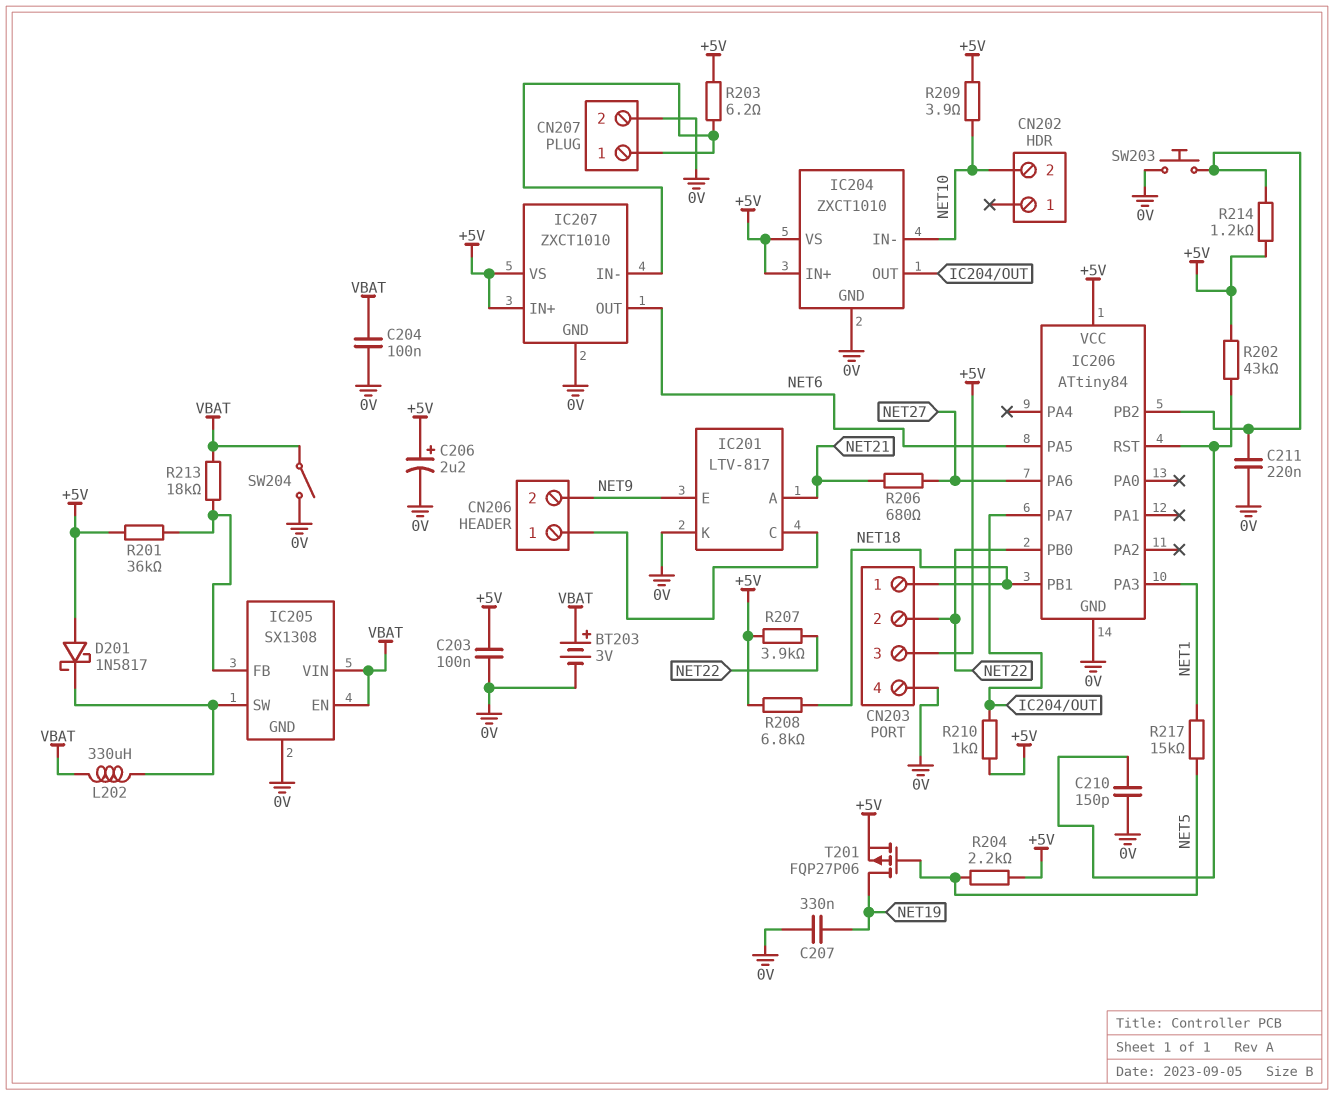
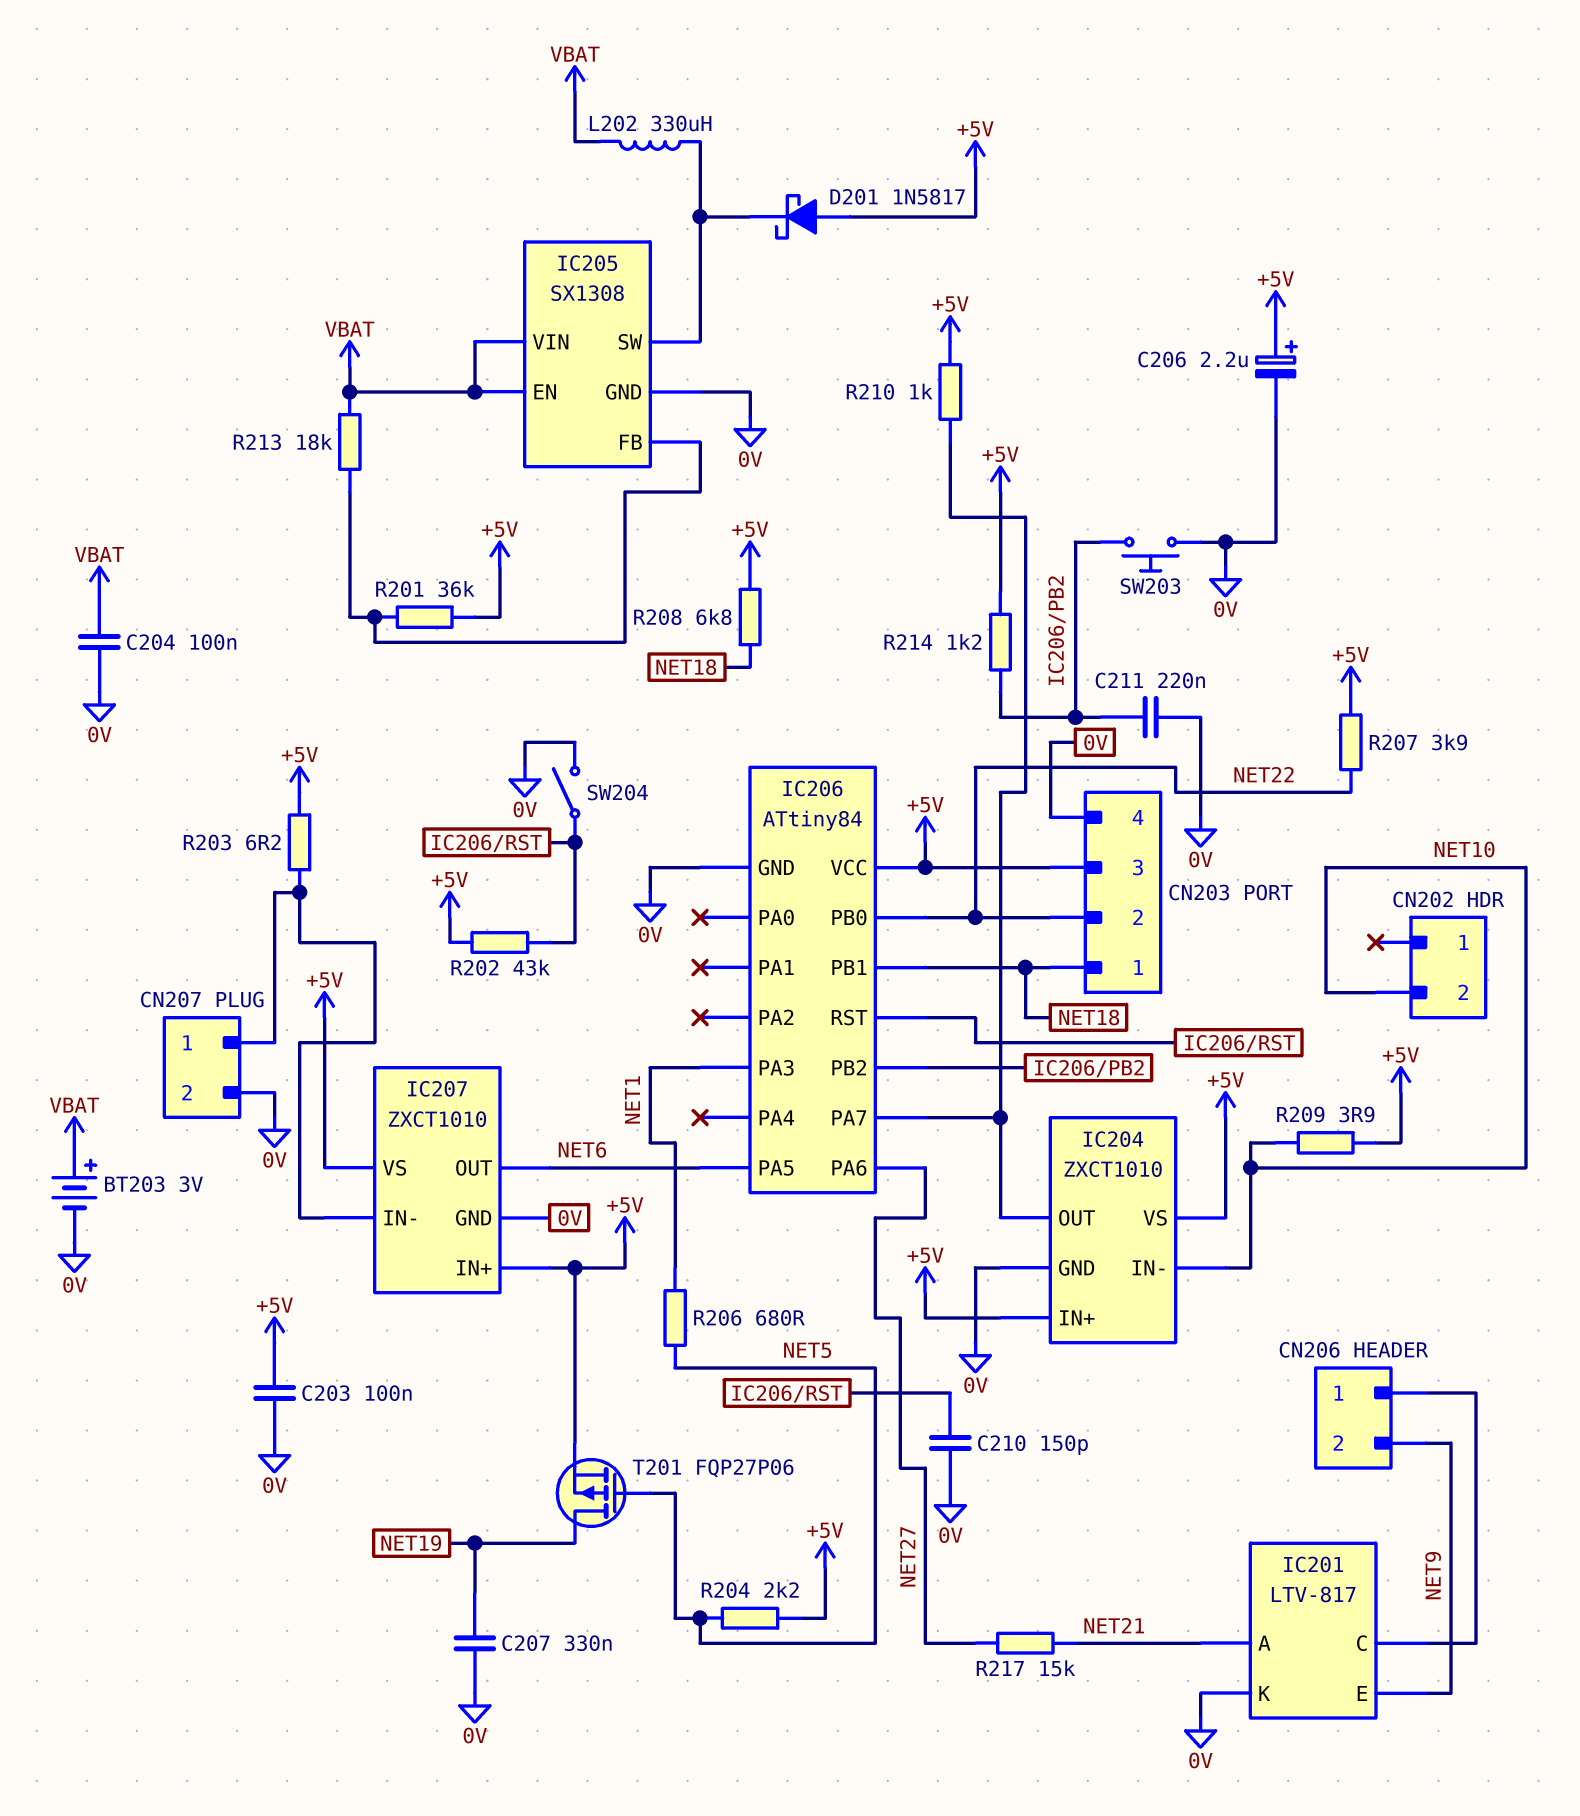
R206: 680 (NET21, NET27) -> 680 (NET1, NET5)
R217: 15k (NET1, NET5) -> 15k (NET21, NET27)
SW204: switch (0V, VBAT) -> switch (0V, IC206/RST)

